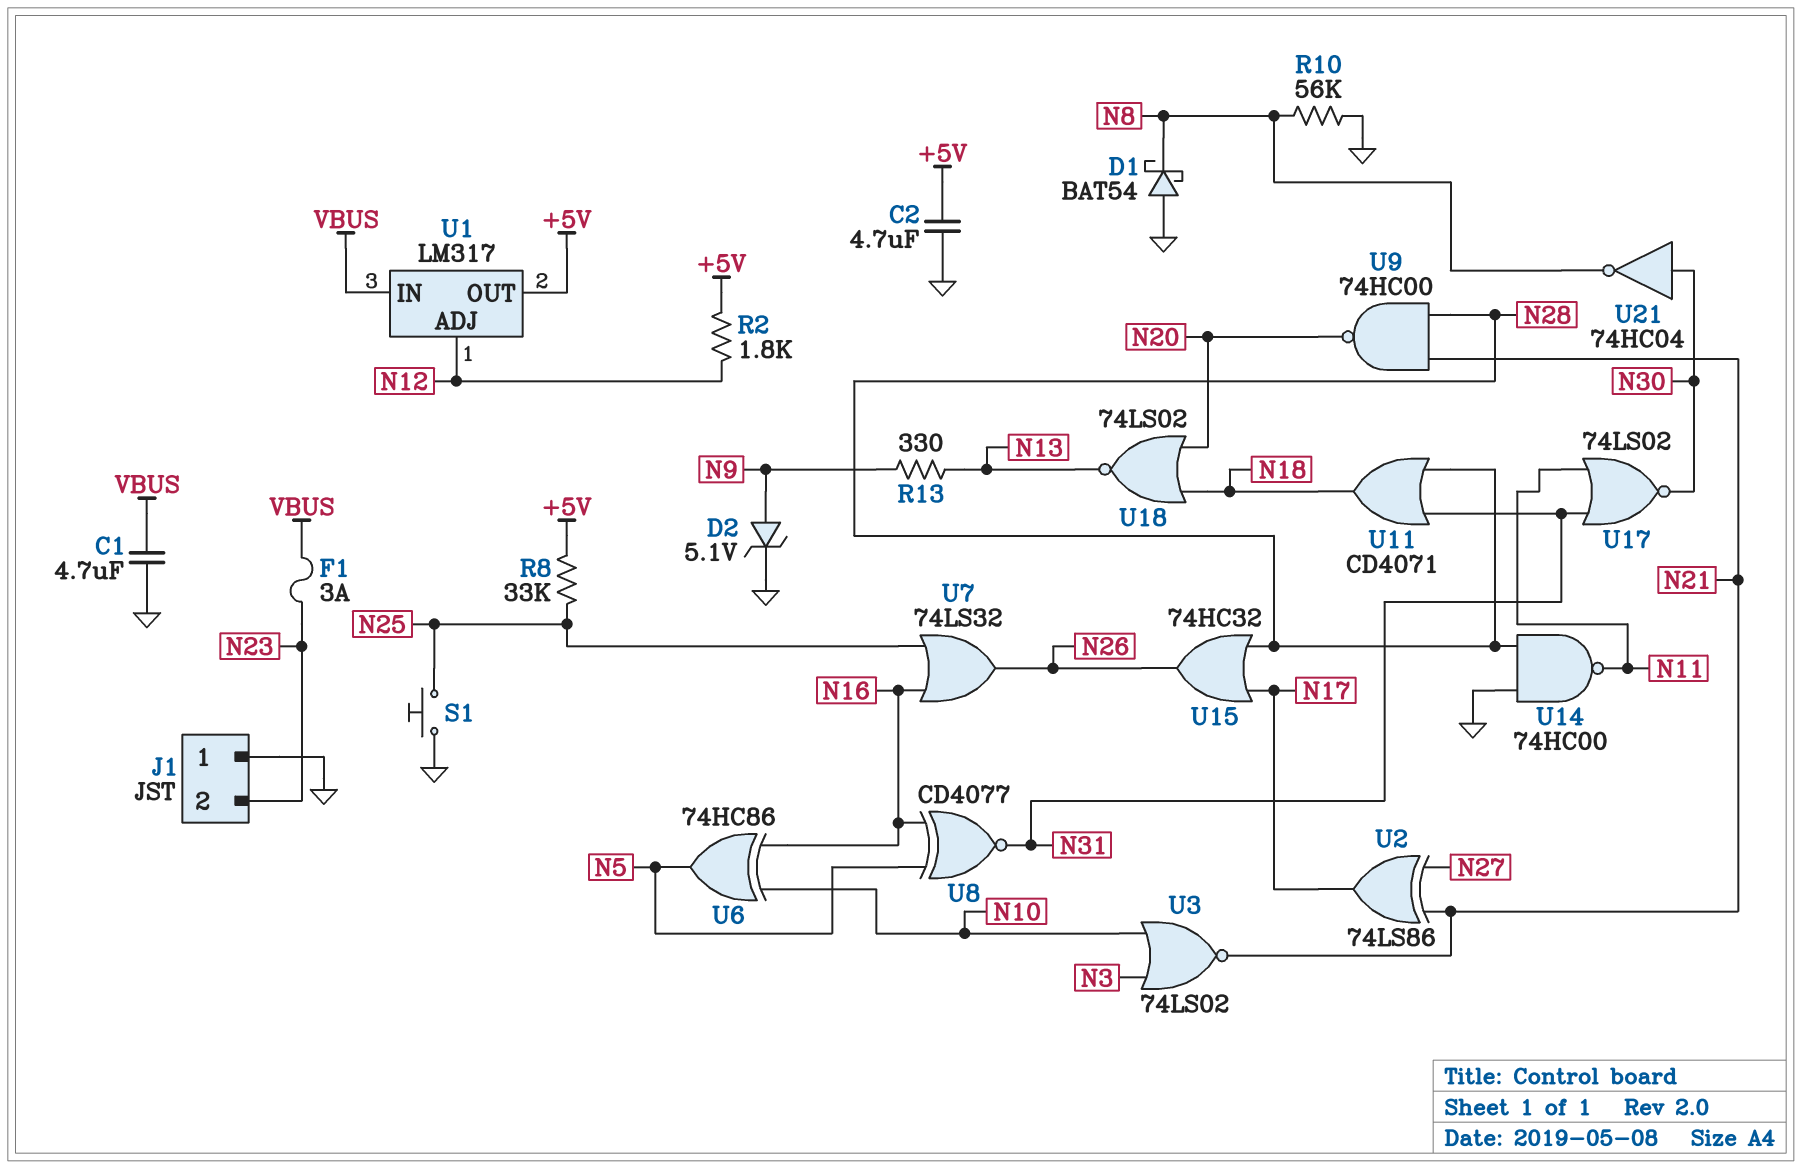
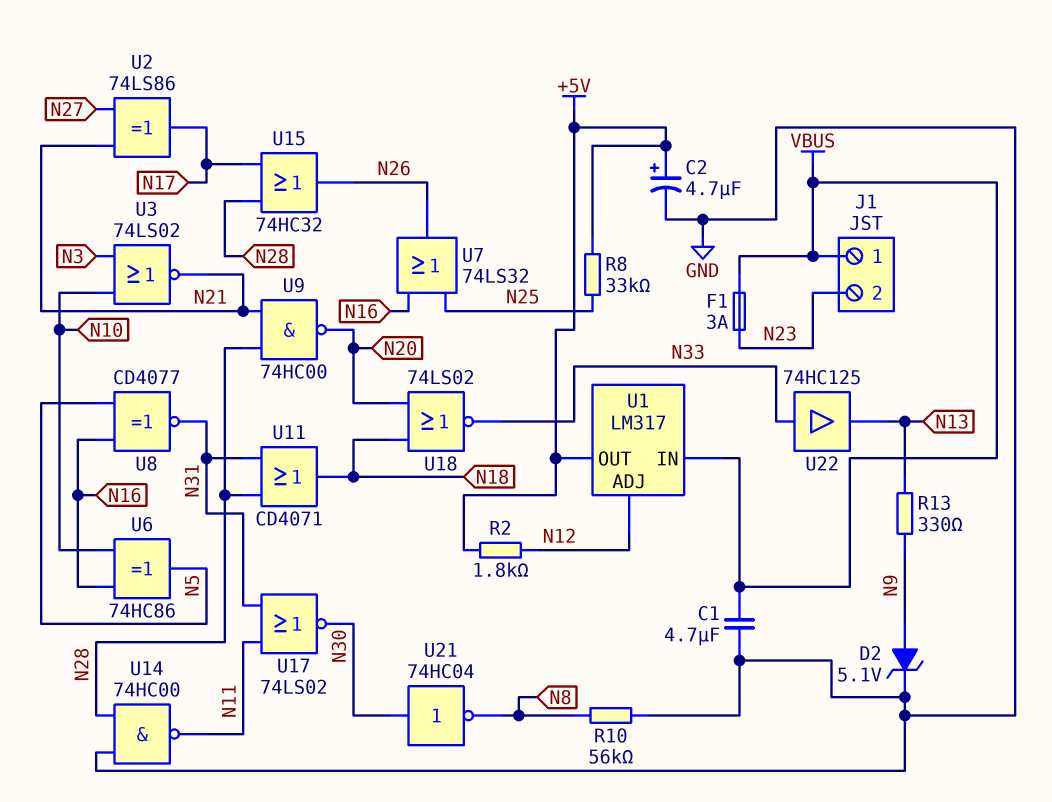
C2: 4.7uF (+5V, GND) -> 4.7uF (plus +5V, minus GND)
D1: schottky BAT54 (A GND, K N8) -> none
J1 pin 1: GND -> VBUS
S1: button (GND, N25) -> none
U18: NOR 74LS02 (in N18, in N20, out N13) -> NOR 74LS02 (in N18, in N20, out N33)
U22: none -> buffer 74HC125 (in N33, out N13)

